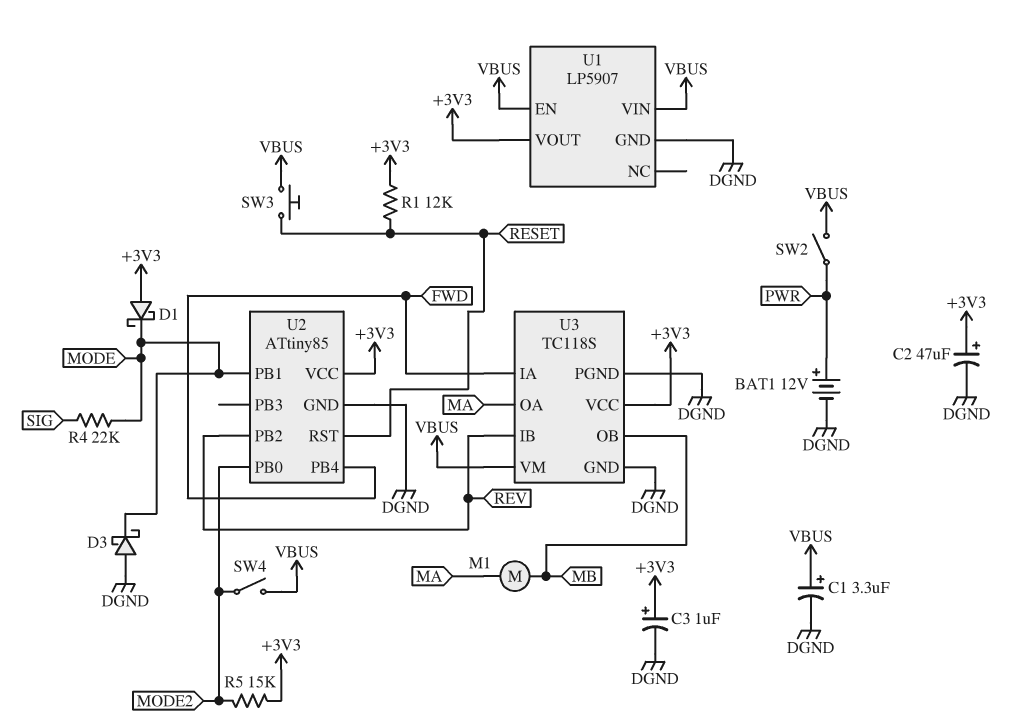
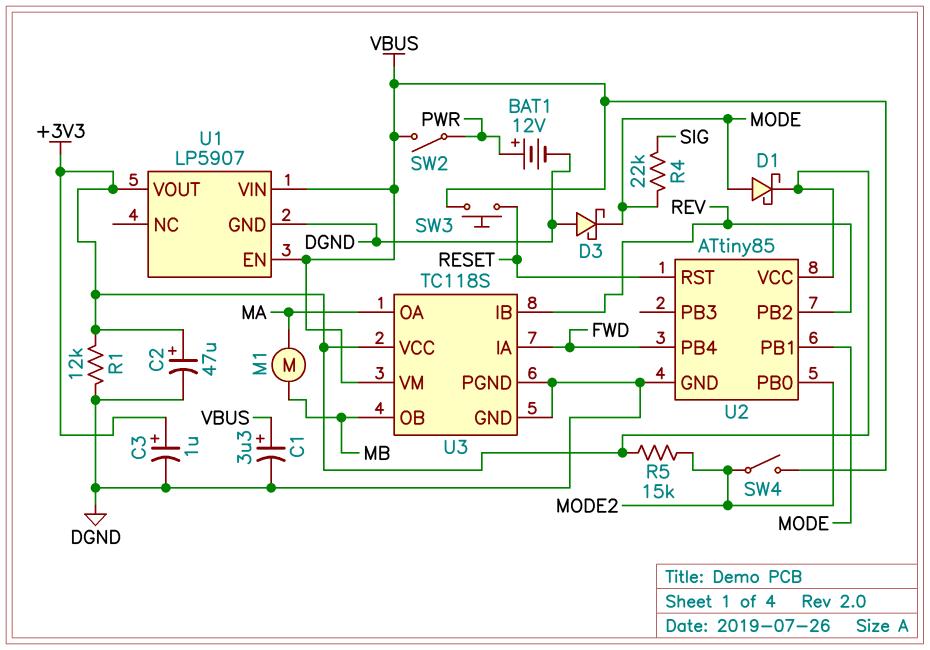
D1: schottky (A +3V3, K MODE) -> schottky (A MODE, K +3V3)
R1: 12k (+3V3, RESET) -> 12k (+3V3, DGND)

